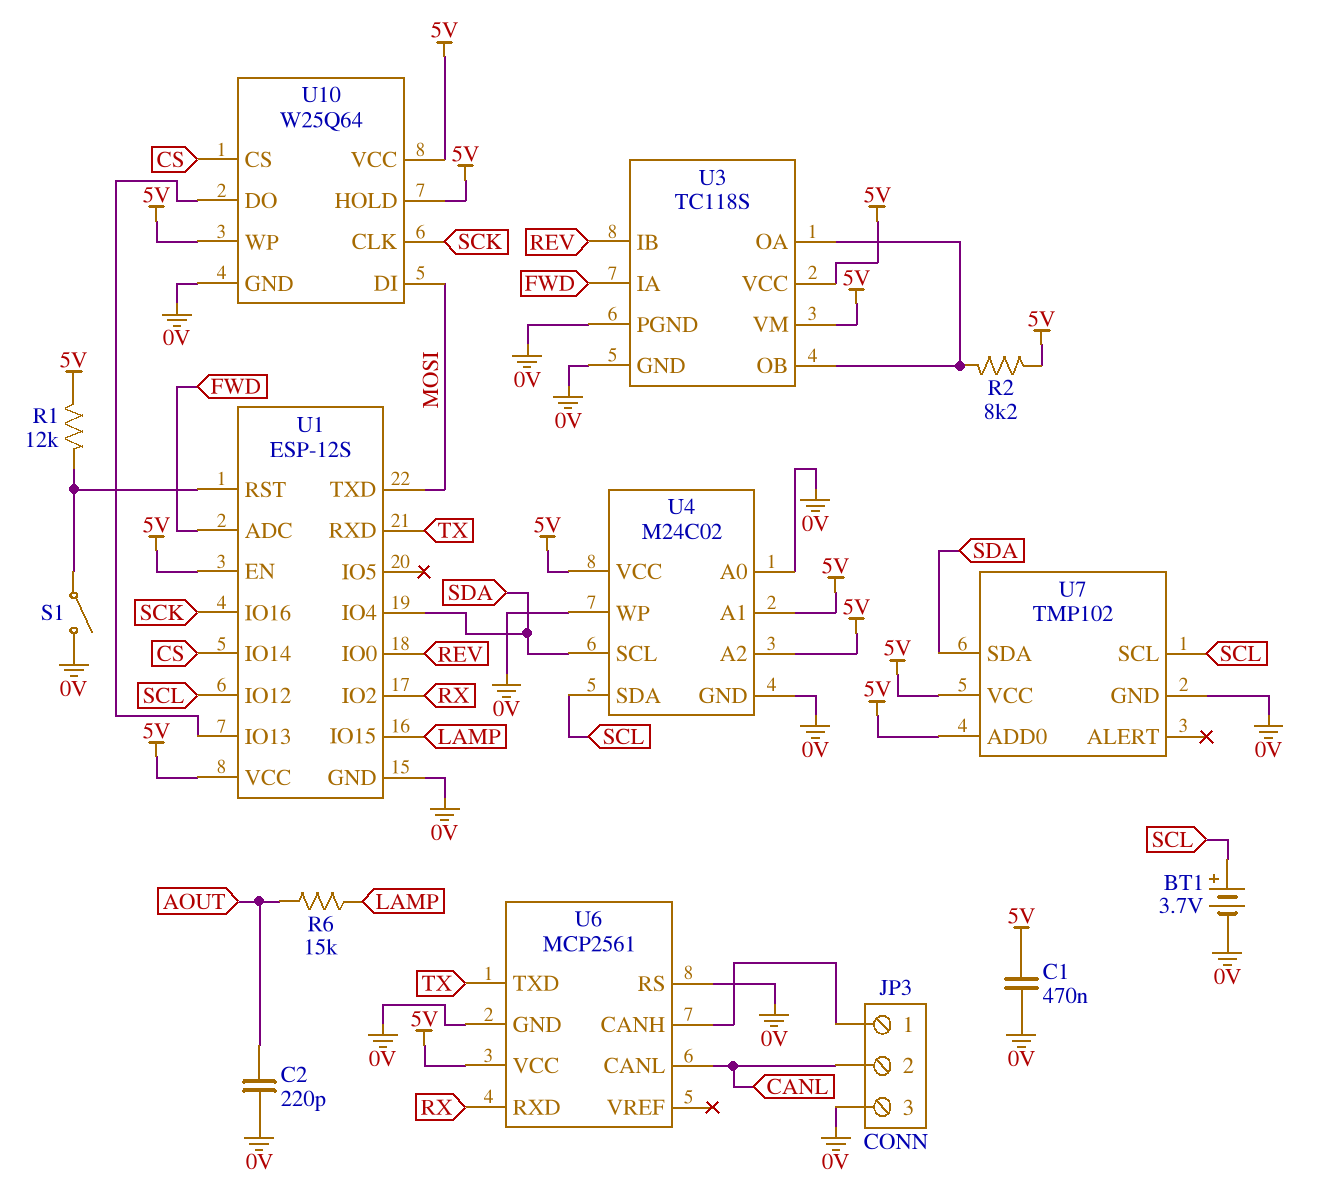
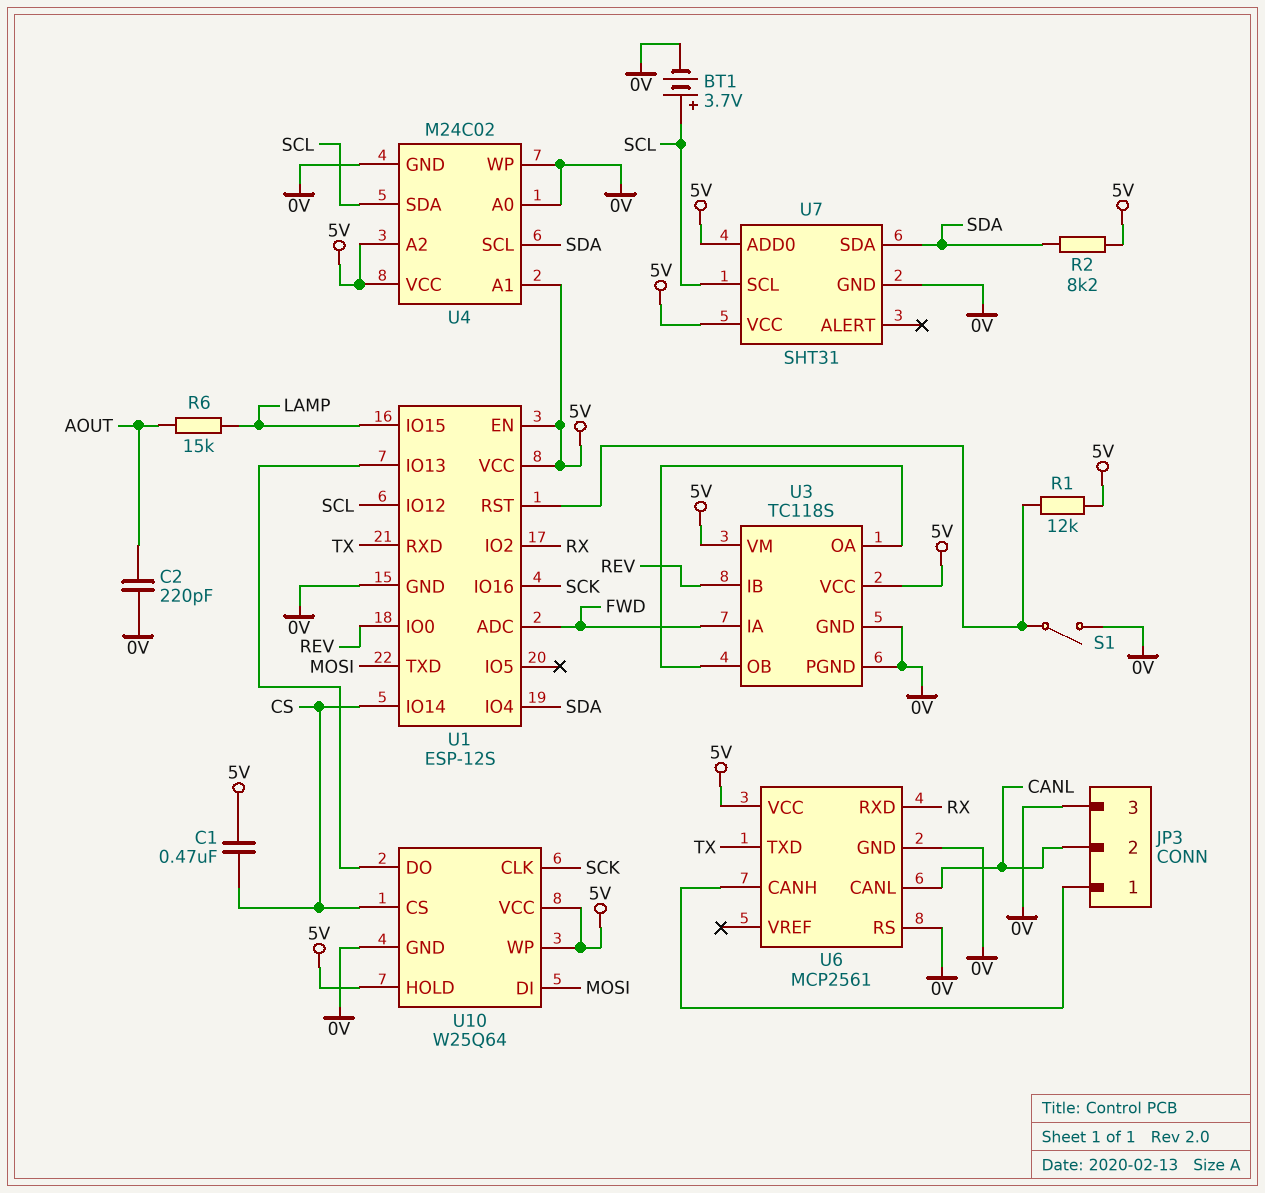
C1: 470nF (0V, 5V) -> 470nF (5V, CS)
R2: 8.2k (5V, U3/OA) -> 8.2k (5V, SDA)
U7: TMP102 -> SHT31

